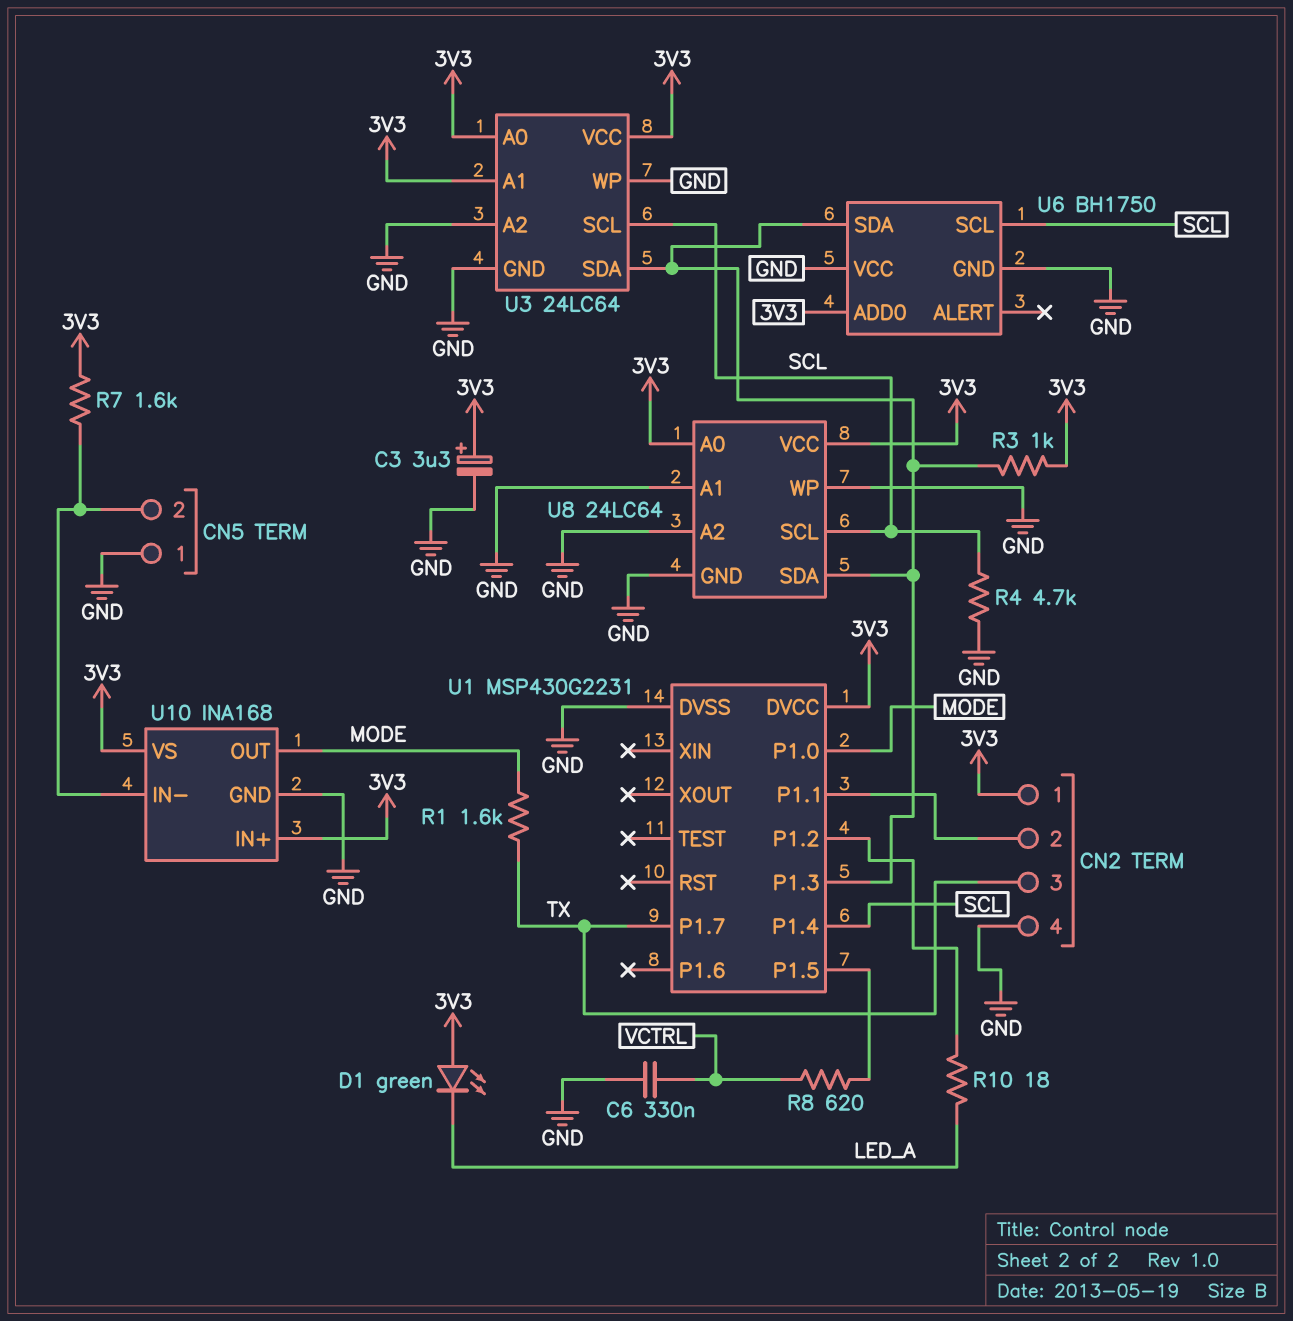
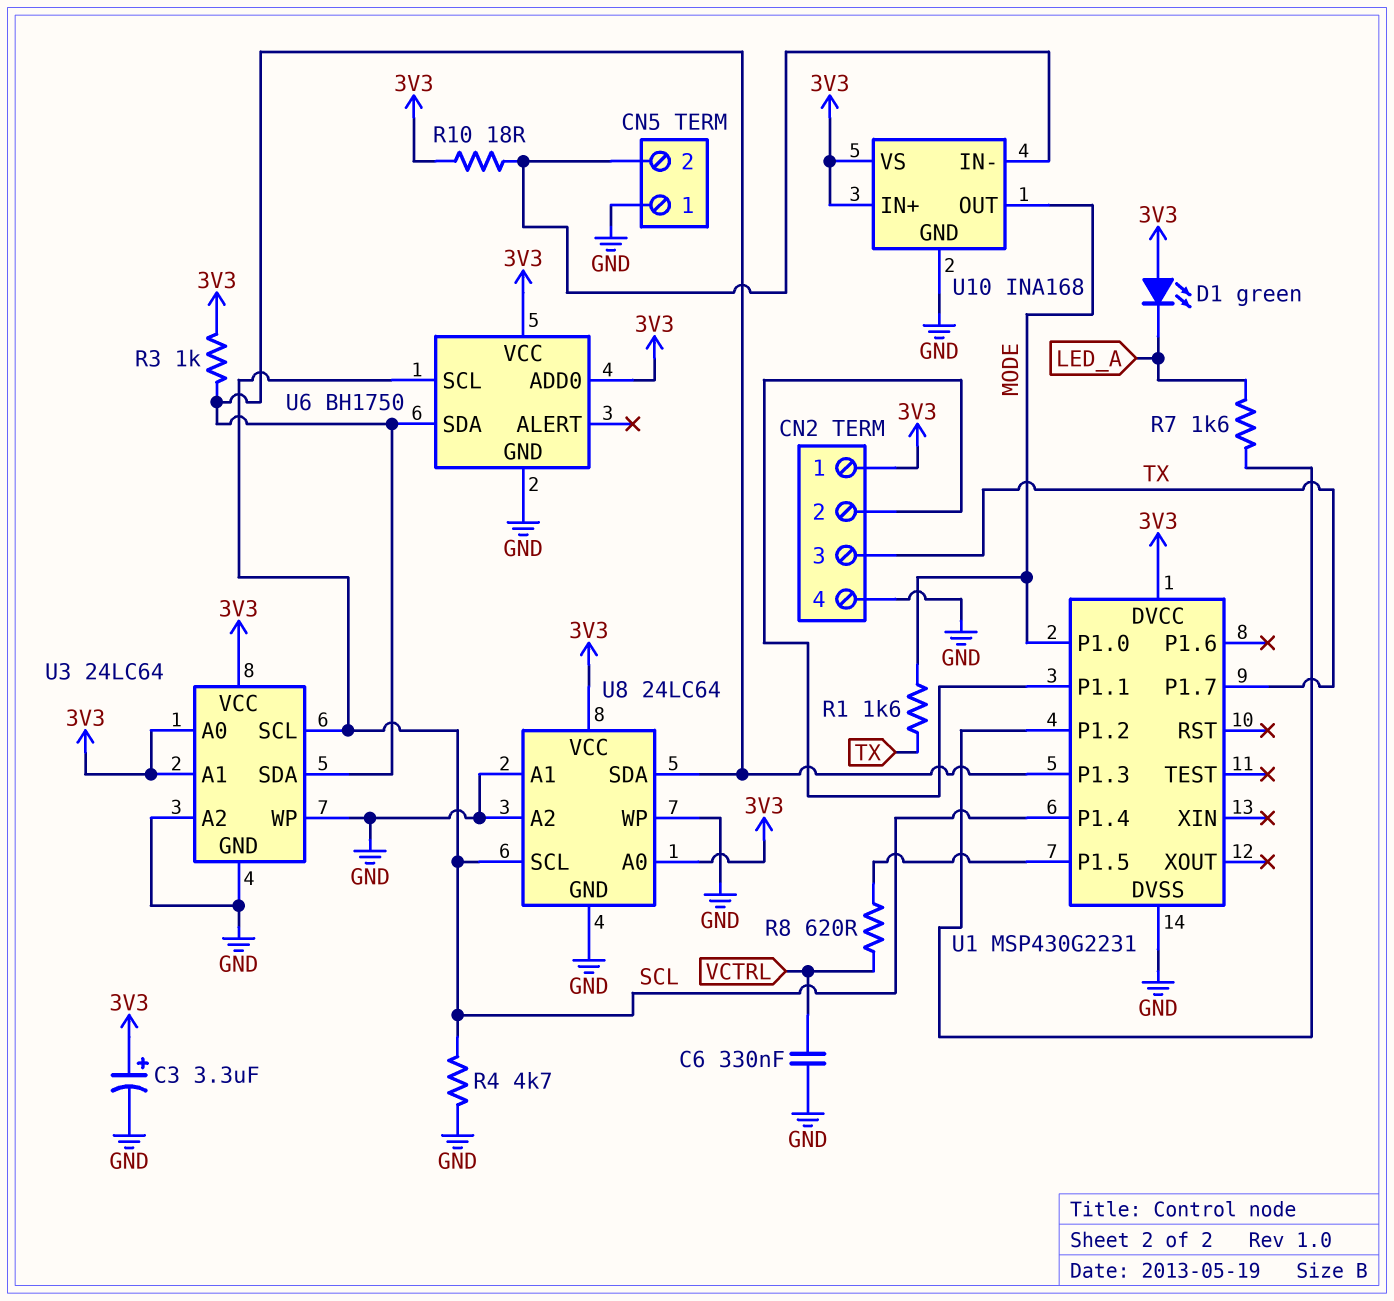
R7: 1.6k (3V3, CN5/2) -> 1.6k (LED_A, U1/P1.2)
R10: 18 (LED_A, U1/P1.2) -> 18 (3V3, CN5/2)
U6 pin VCC: GND -> 3V3

